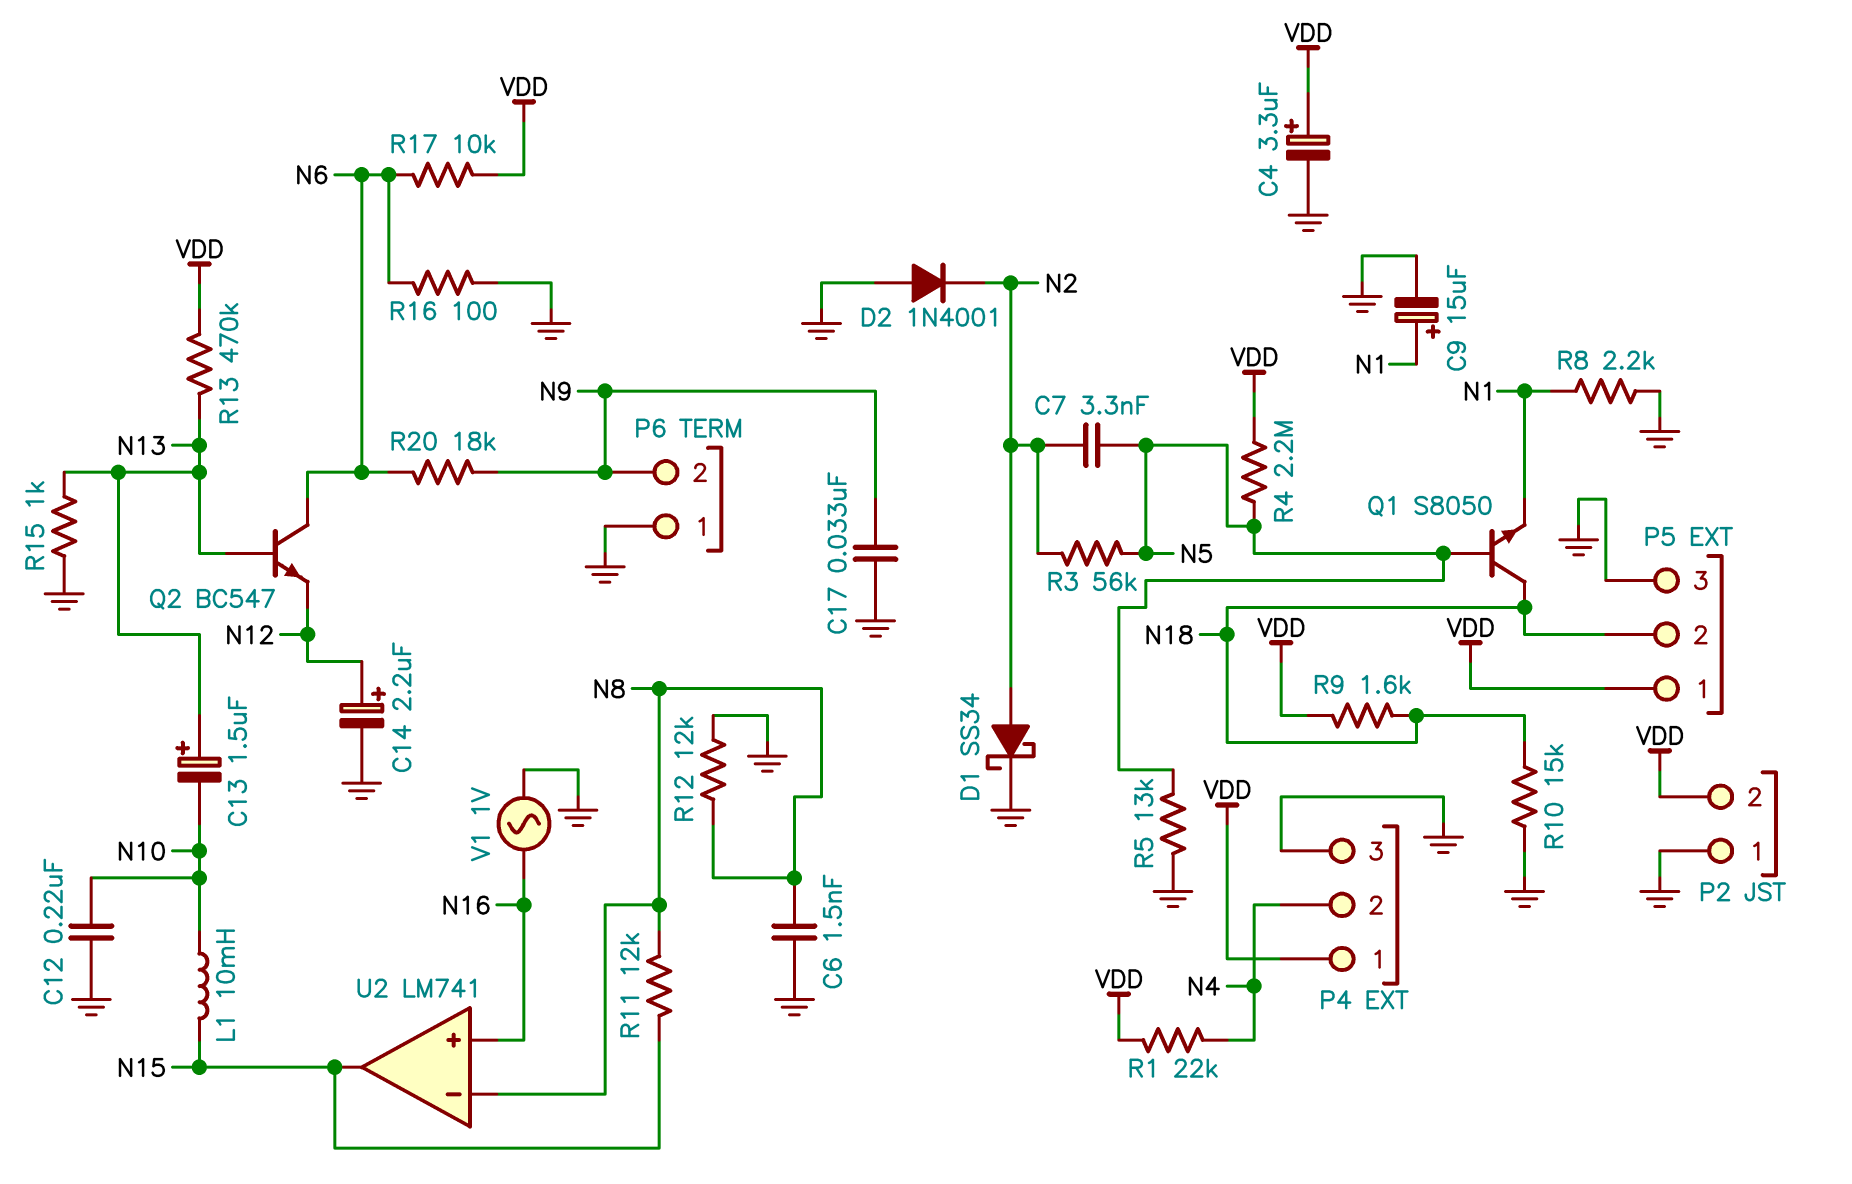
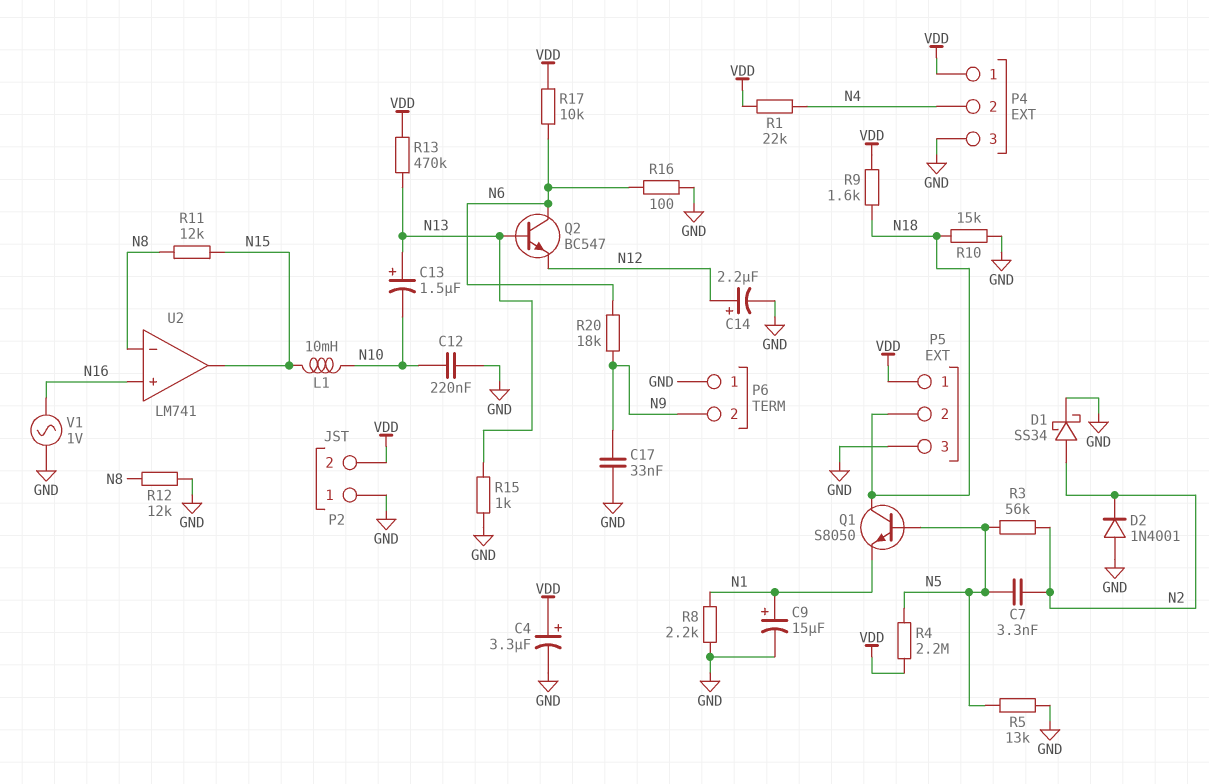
C6: 1.5nF (GND, N8) -> none

